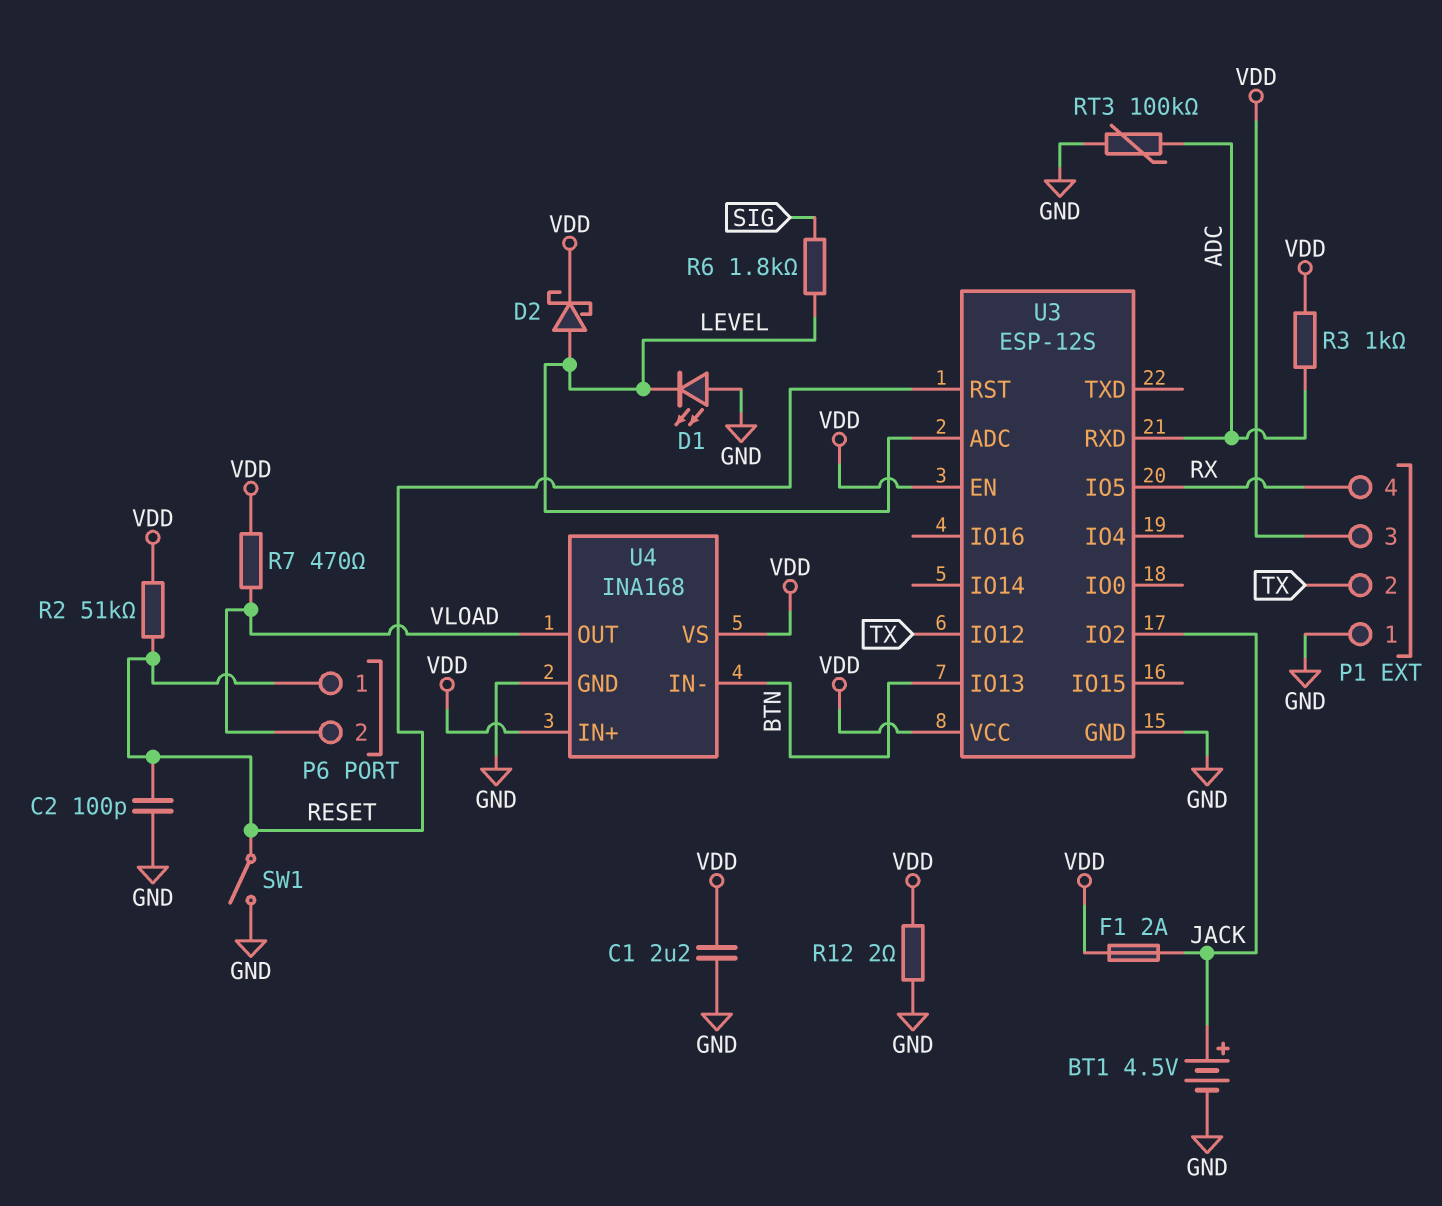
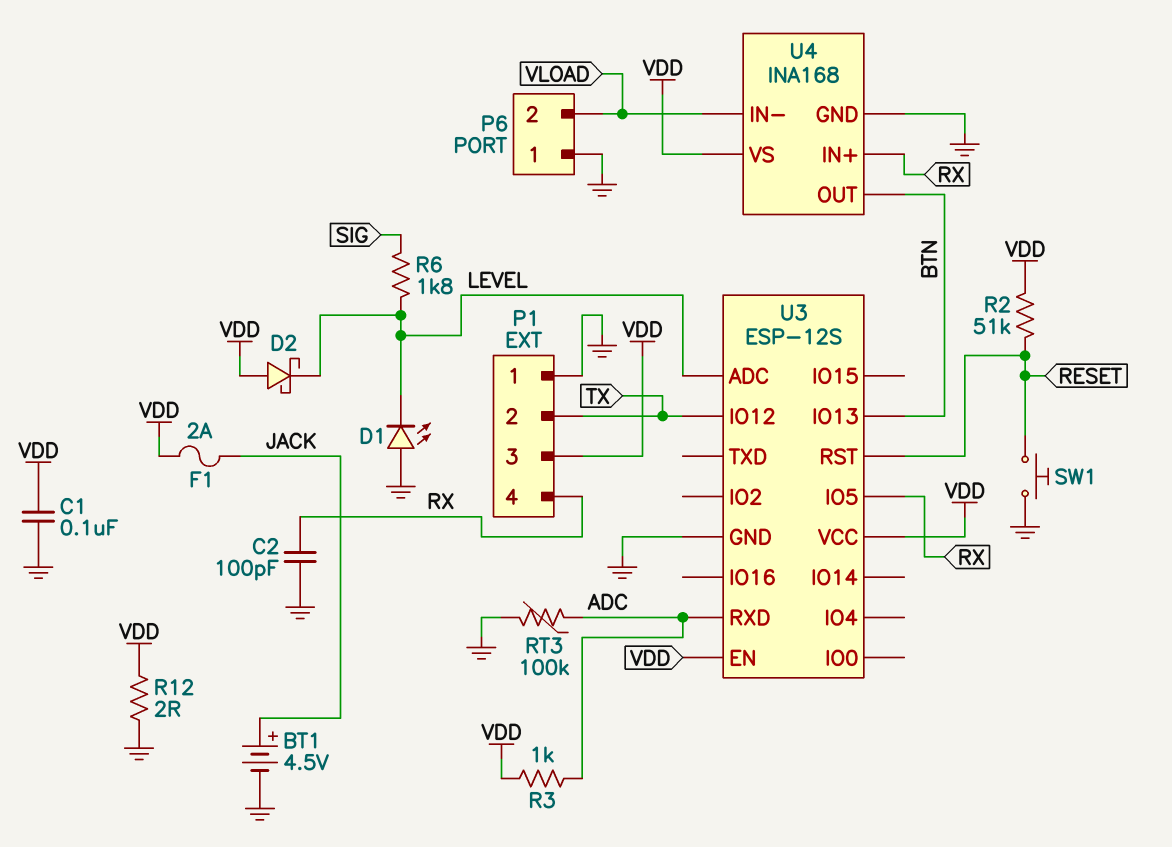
C1: 2.2uF (GND, VDD) -> 100nF (GND, VDD)
C2: 100pF (GND, RESET) -> 100pF (GND, RX)
D2: schottky (A LEVEL, K VDD) -> schottky (A VDD, K LEVEL)
P6 pin 1: RESET -> GND
R7: 470 (VDD, VLOAD) -> none
SW1: switch (GND, RESET) -> button (GND, RESET)
U3 pin IO2: JACK -> none
U4 pin IN+: VDD -> RX
U4 pin IN-: BTN -> VLOAD
U4 pin OUT: VLOAD -> BTN

